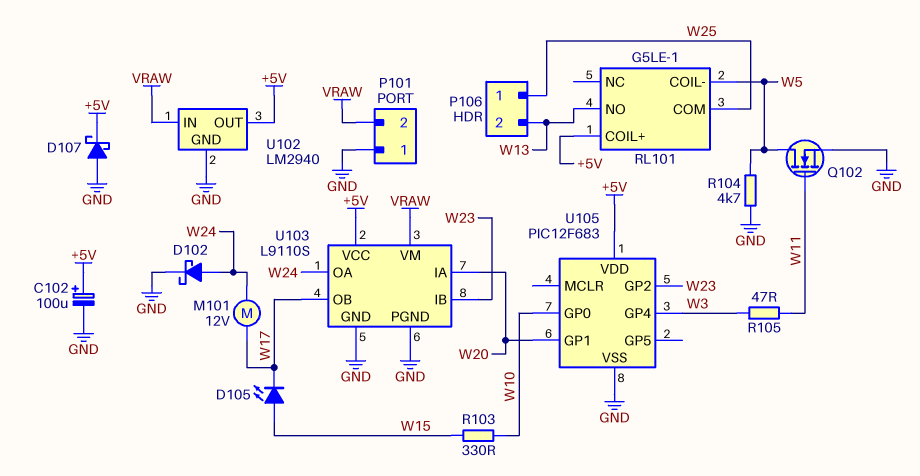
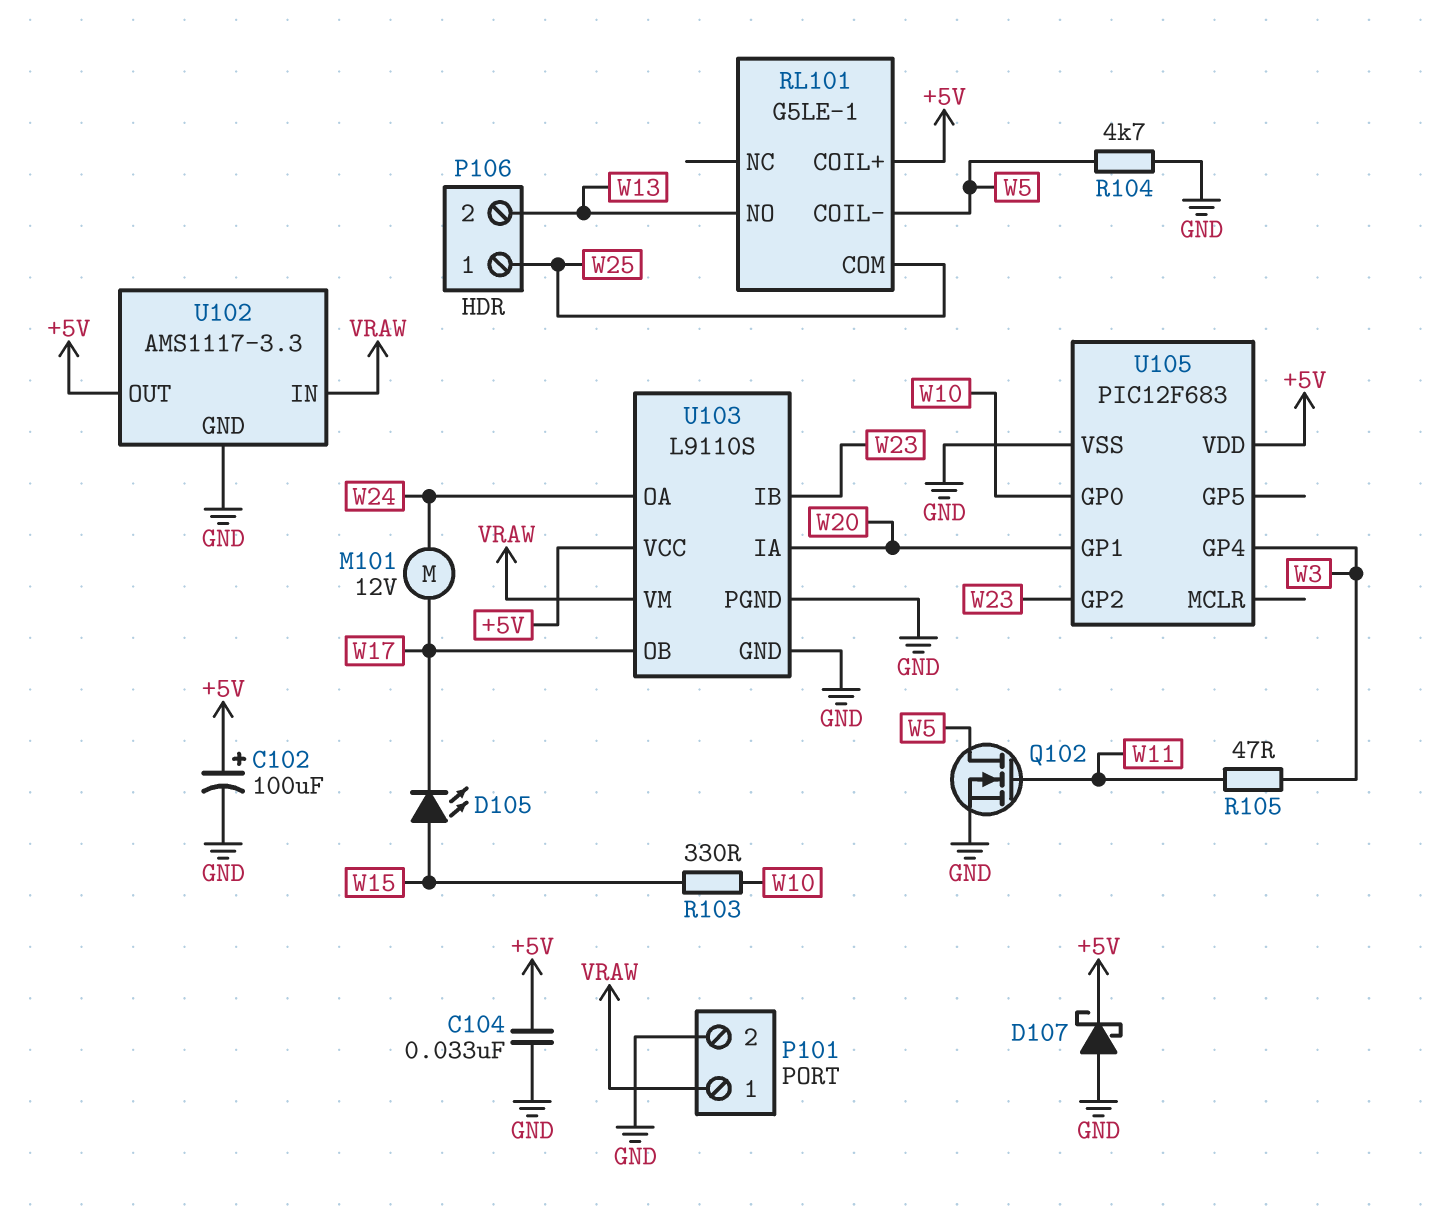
C104: none -> 33nF (+5V, GND)
D102: schottky (A W24, K GND) -> none
P101 pin 1: GND -> VRAW
P101 pin 2: VRAW -> GND
U102: LM2940 -> AMS1117-3.3

